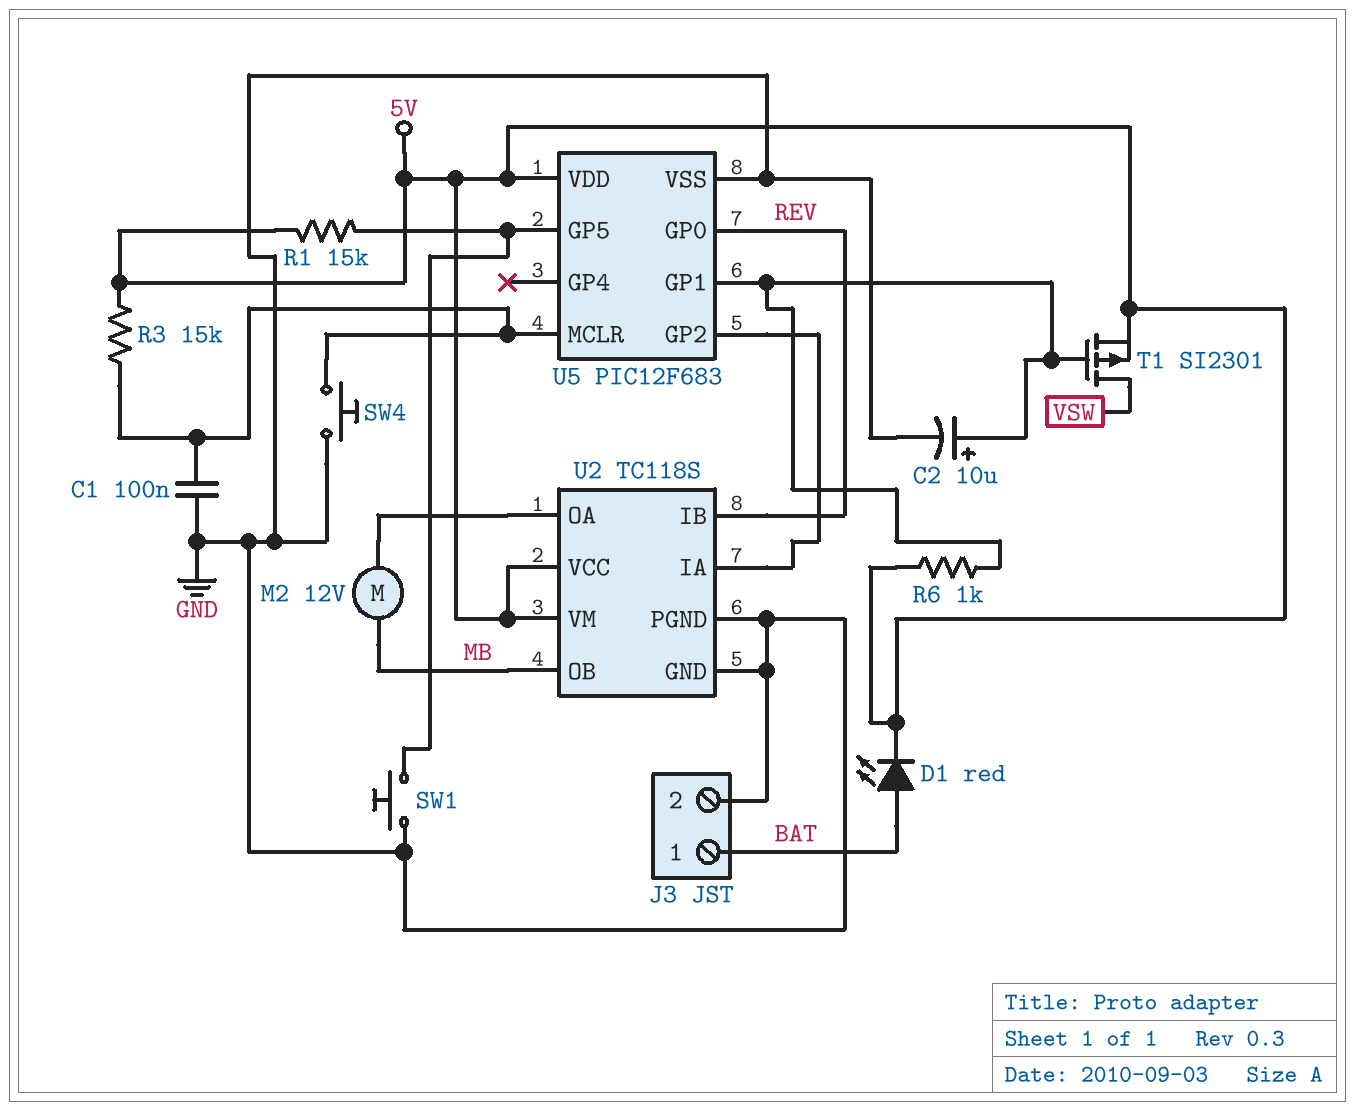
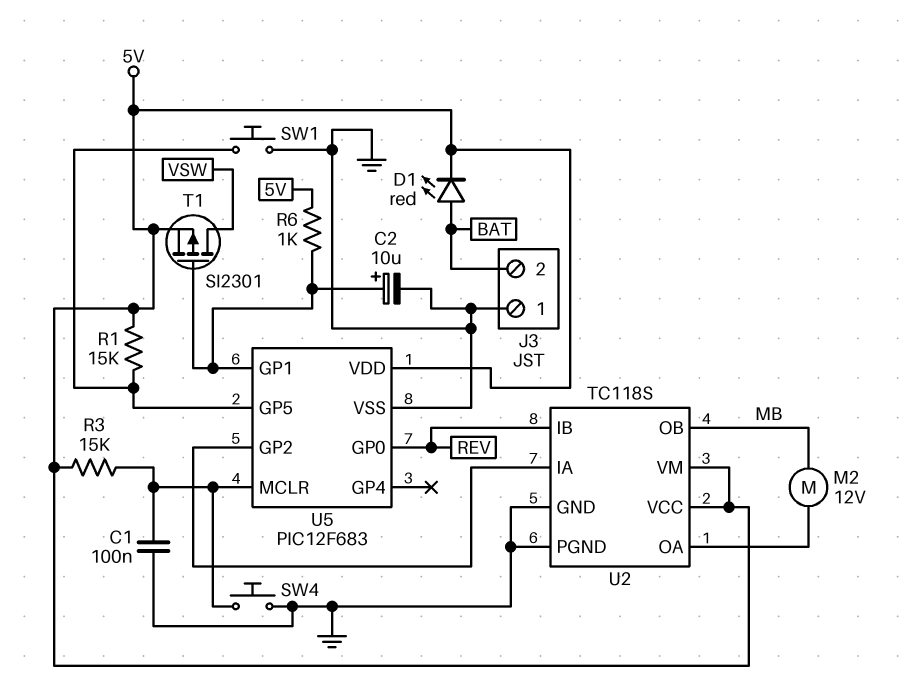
J3 pin 1: BAT -> GND
J3 pin 2: GND -> BAT

